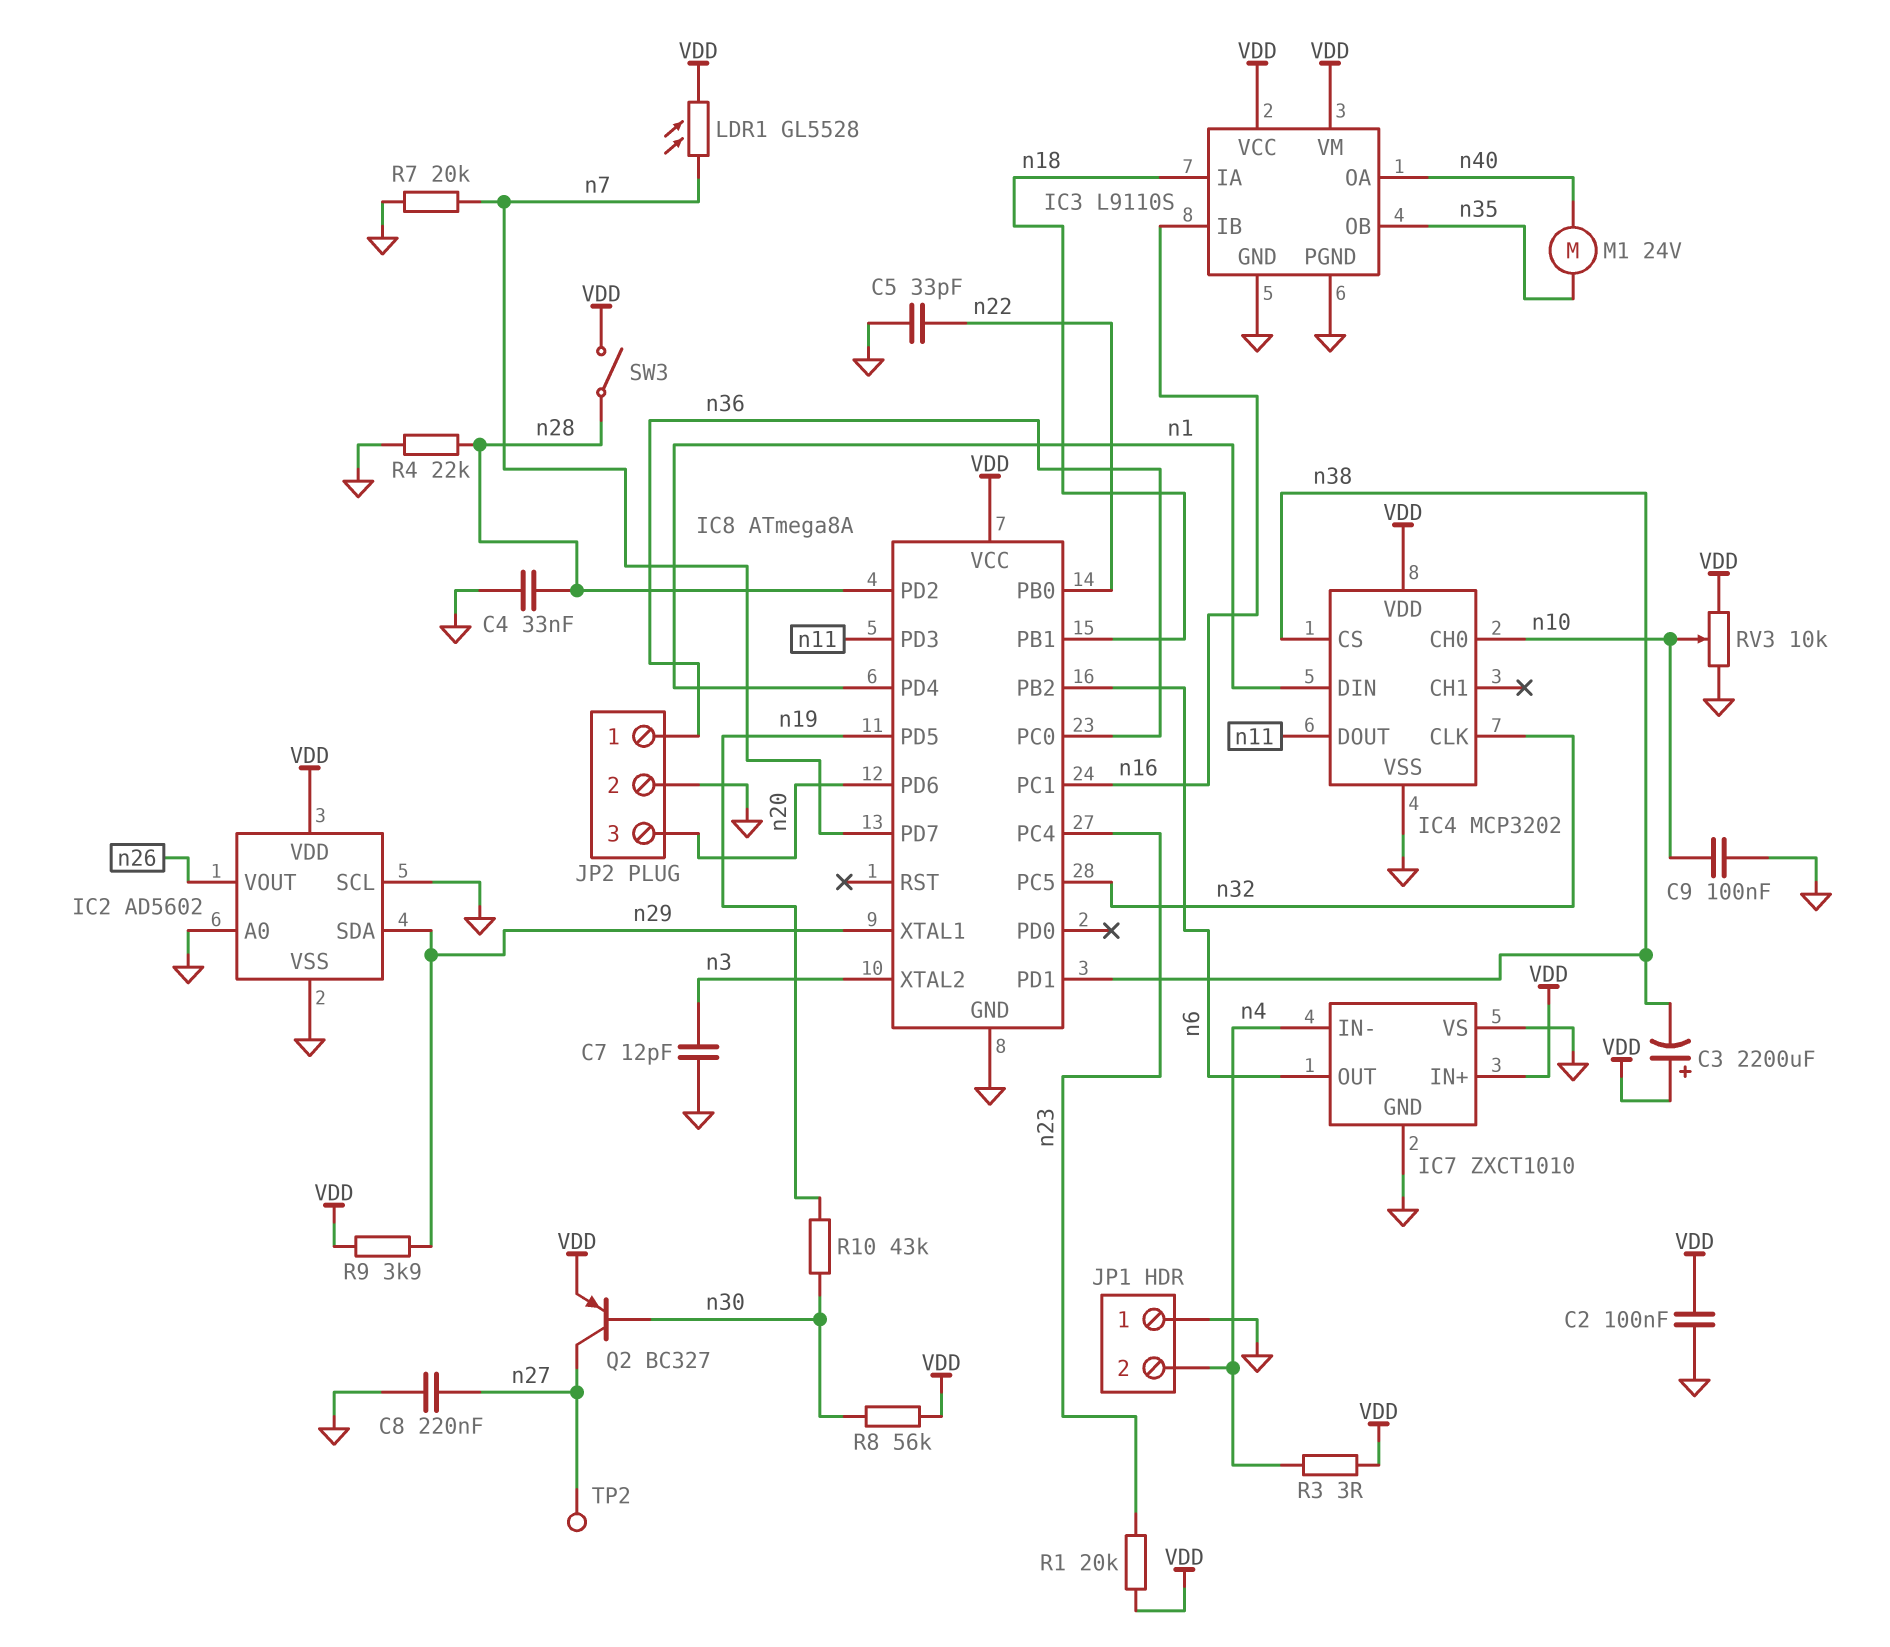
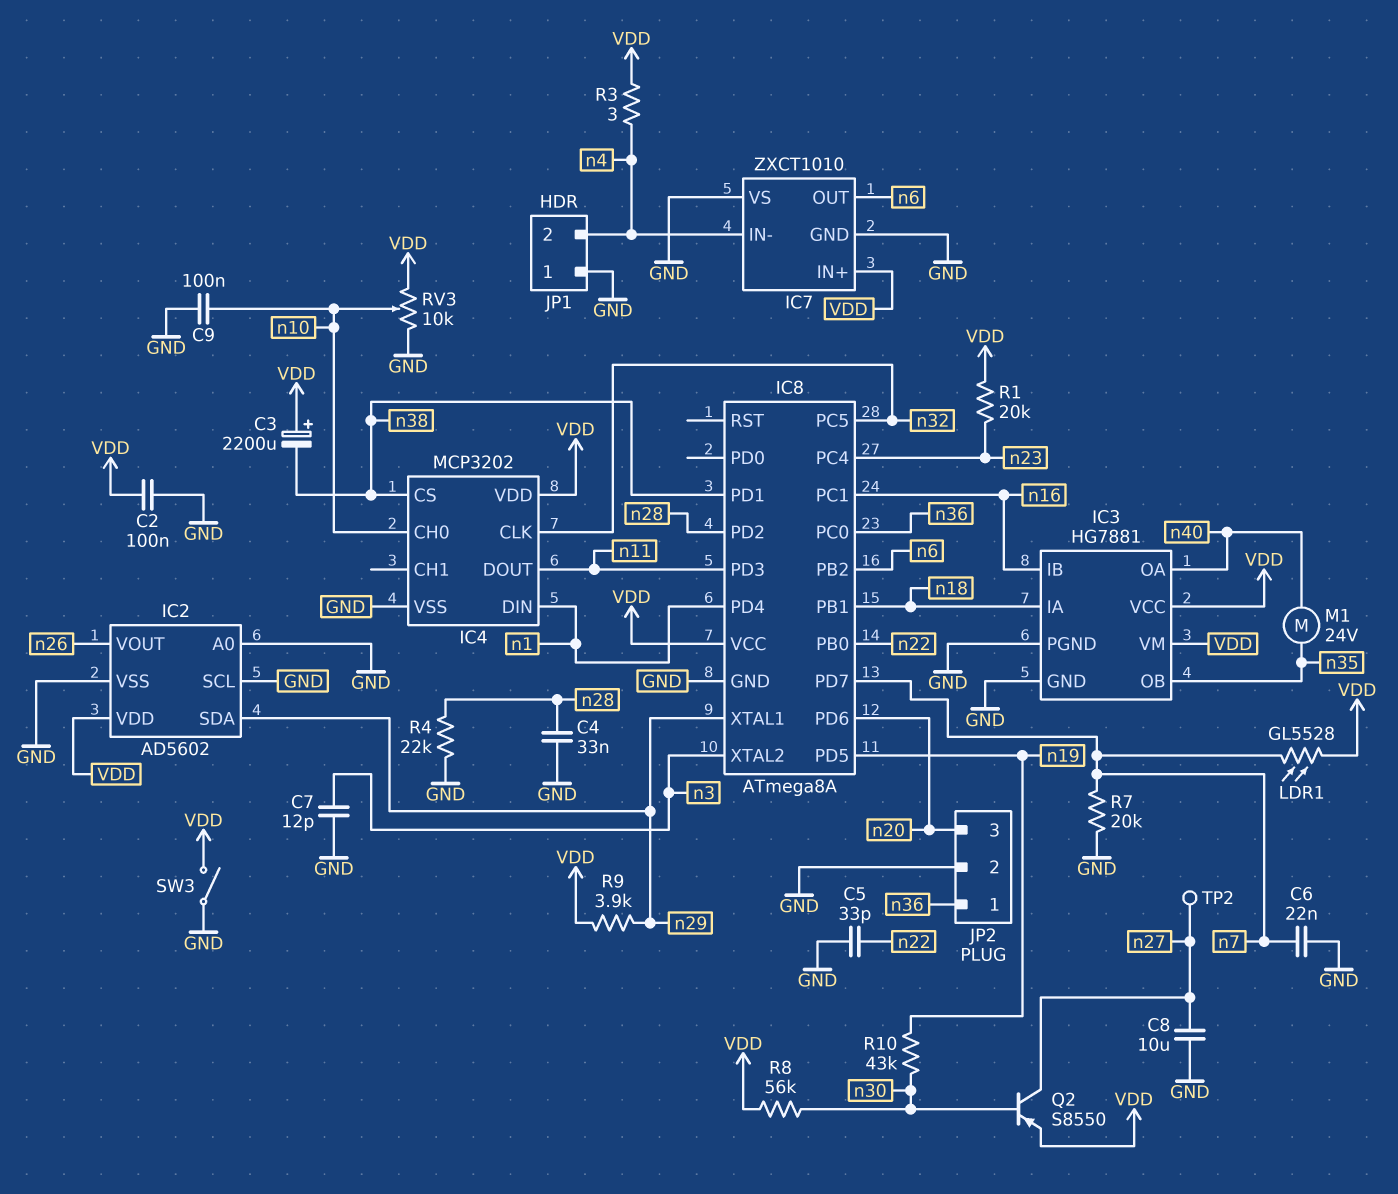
C6: none -> 22nF (GND, n7)
C8: 220nF (GND, n27) -> 10uF (GND, n27)
IC3: L9110S -> HG7881
Q2: PNP BC327 (B n30, C n27, E VDD) -> PNP S8550 (B n30, C n27, E VDD)
SW3: switch (VDD, n28) -> switch (GND, VDD)

